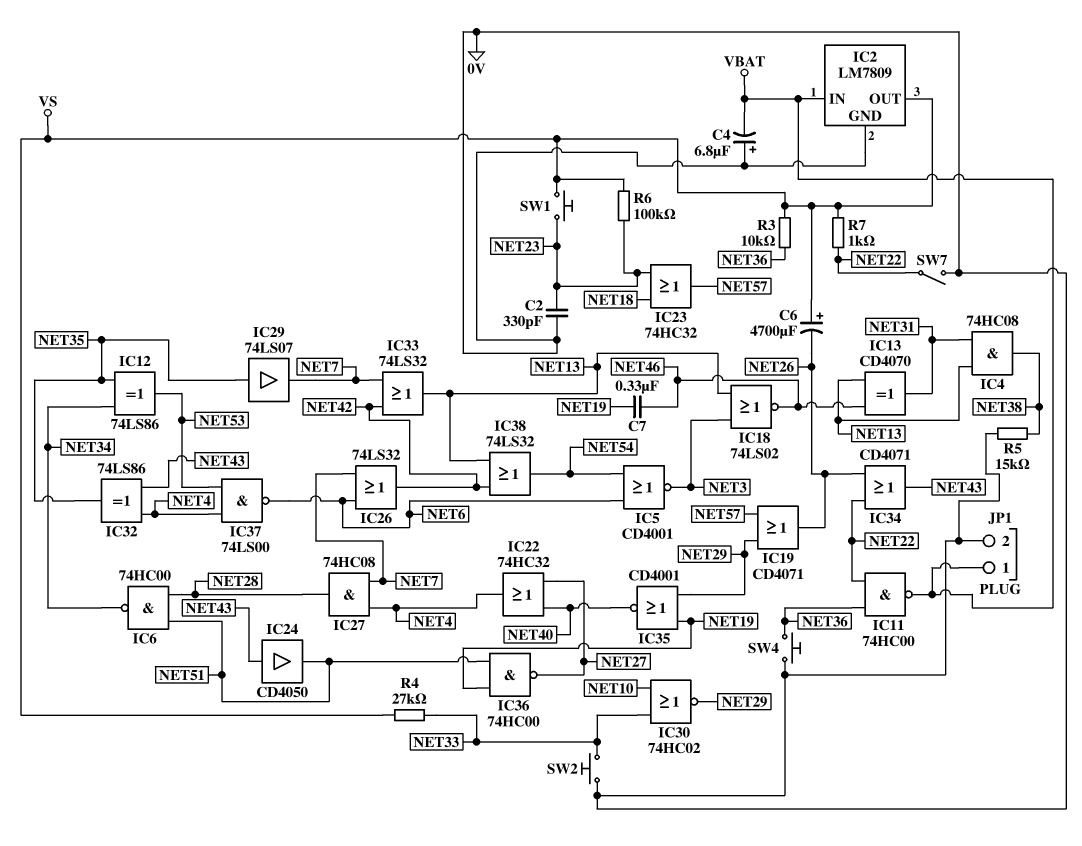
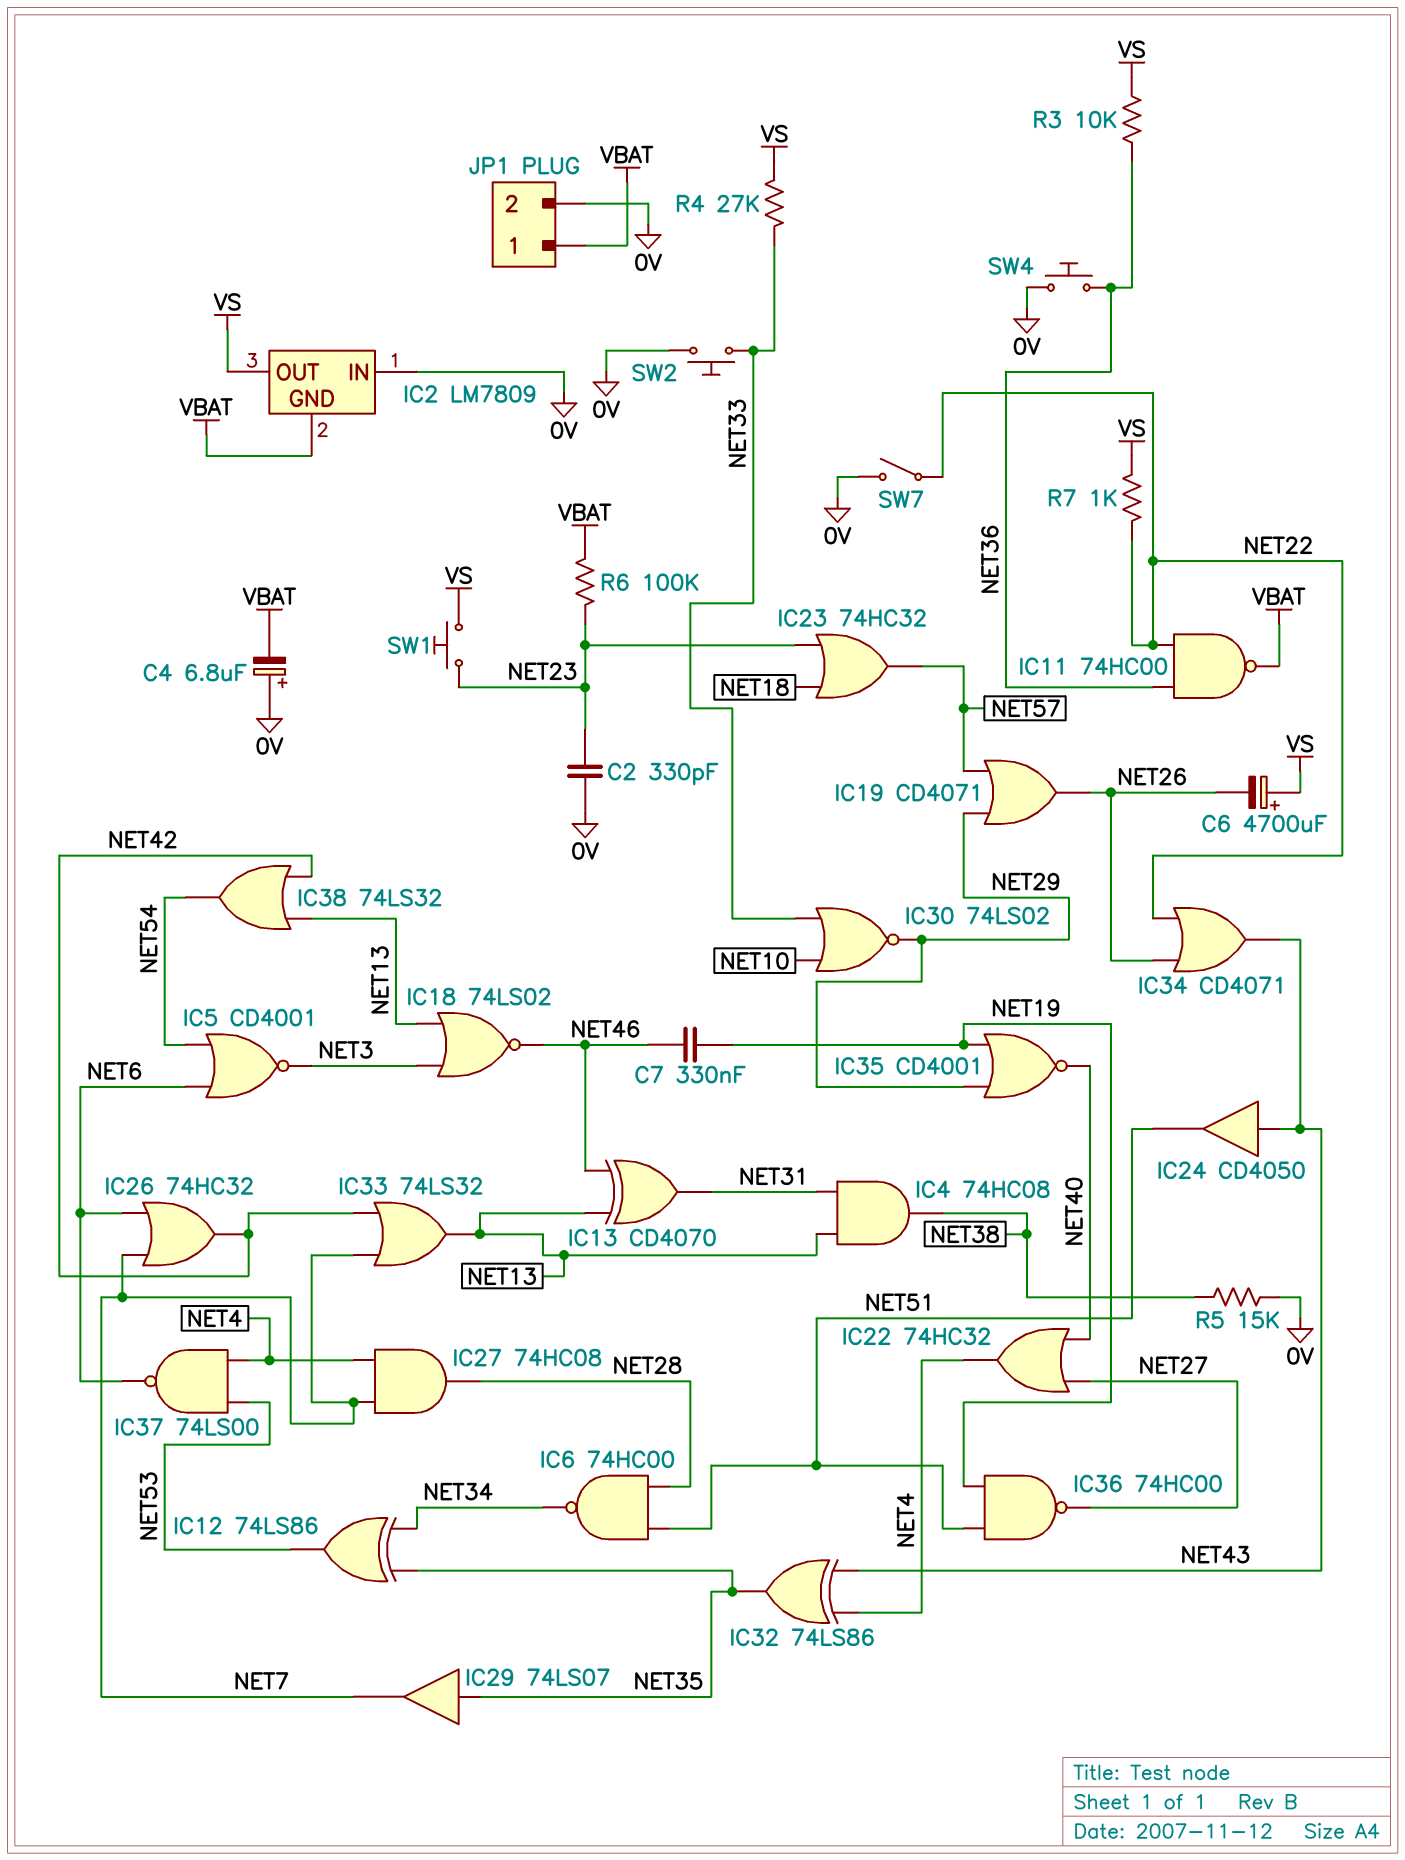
IC2 pin GND: 0V -> VBAT
IC2 pin IN: VBAT -> 0V
IC26: OR 74LS32 (in NET6, in NET7, out NET42) -> OR 74HC32 (in NET6, in NET7, out NET42)
IC30: NOR 74HC02 (in NET10, in NET33, out NET29) -> NOR 74LS02 (in NET10, in NET33, out NET29)
R6: 100k (NET23, VS) -> 100k (NET23, VBAT)

